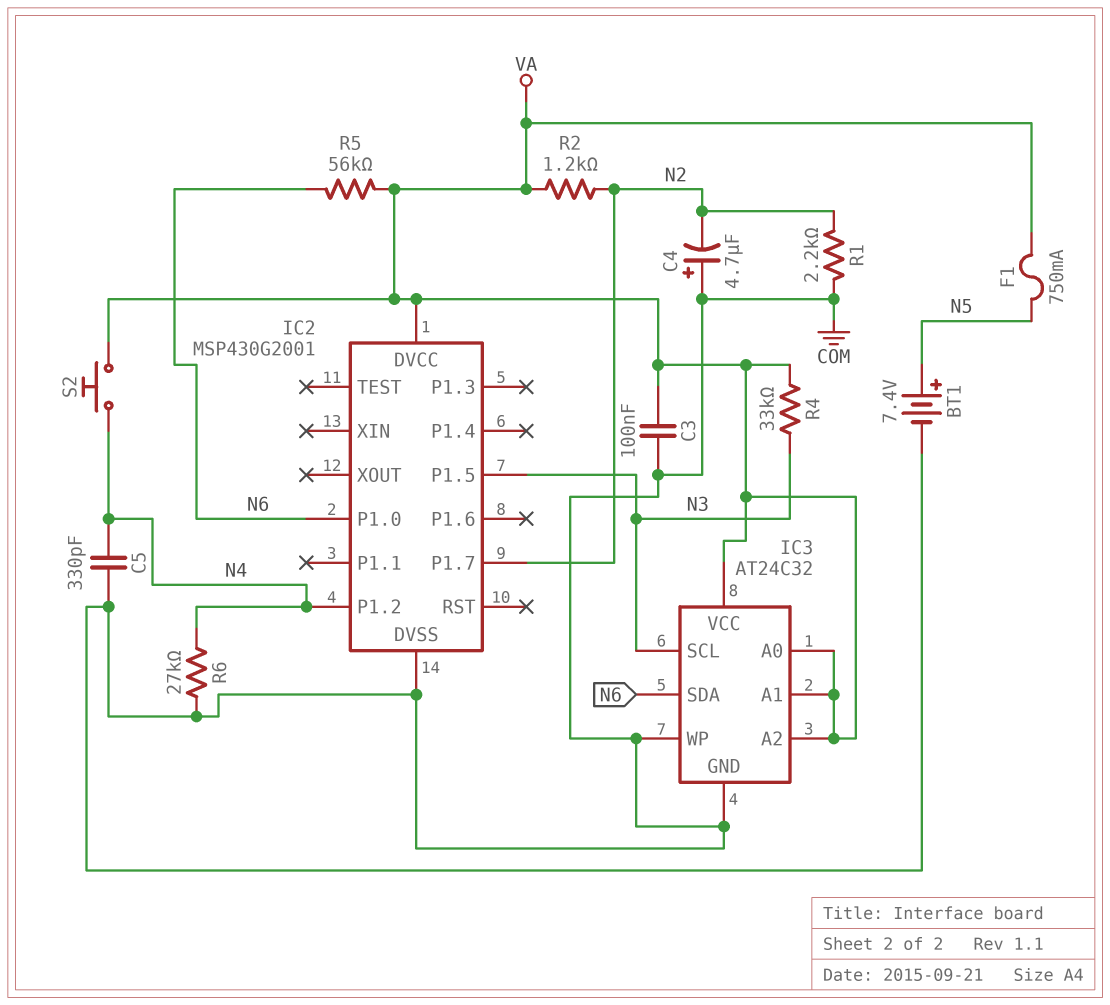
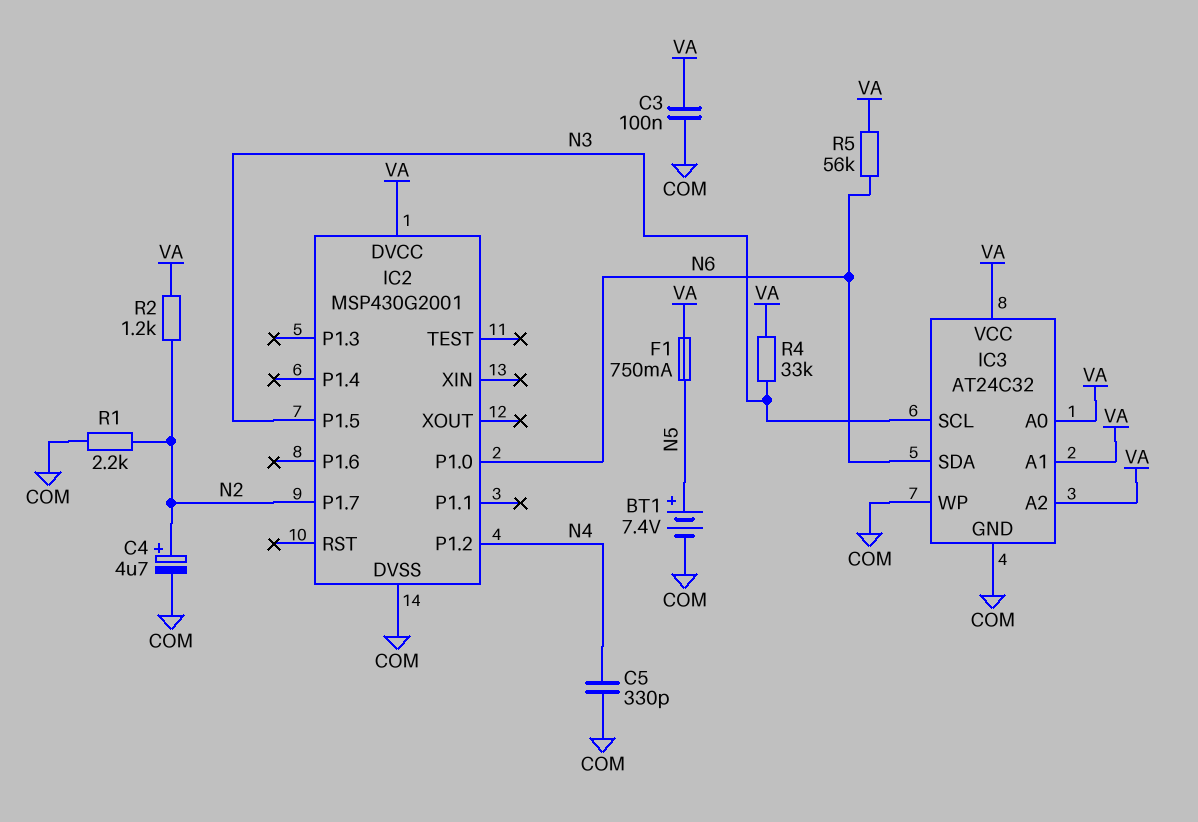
C4: 4.7uF (plus COM, minus N2) -> 4.7uF (plus N2, minus COM)
R6: 27k (COM, N4) -> none
S2: button (N4, VA) -> none

